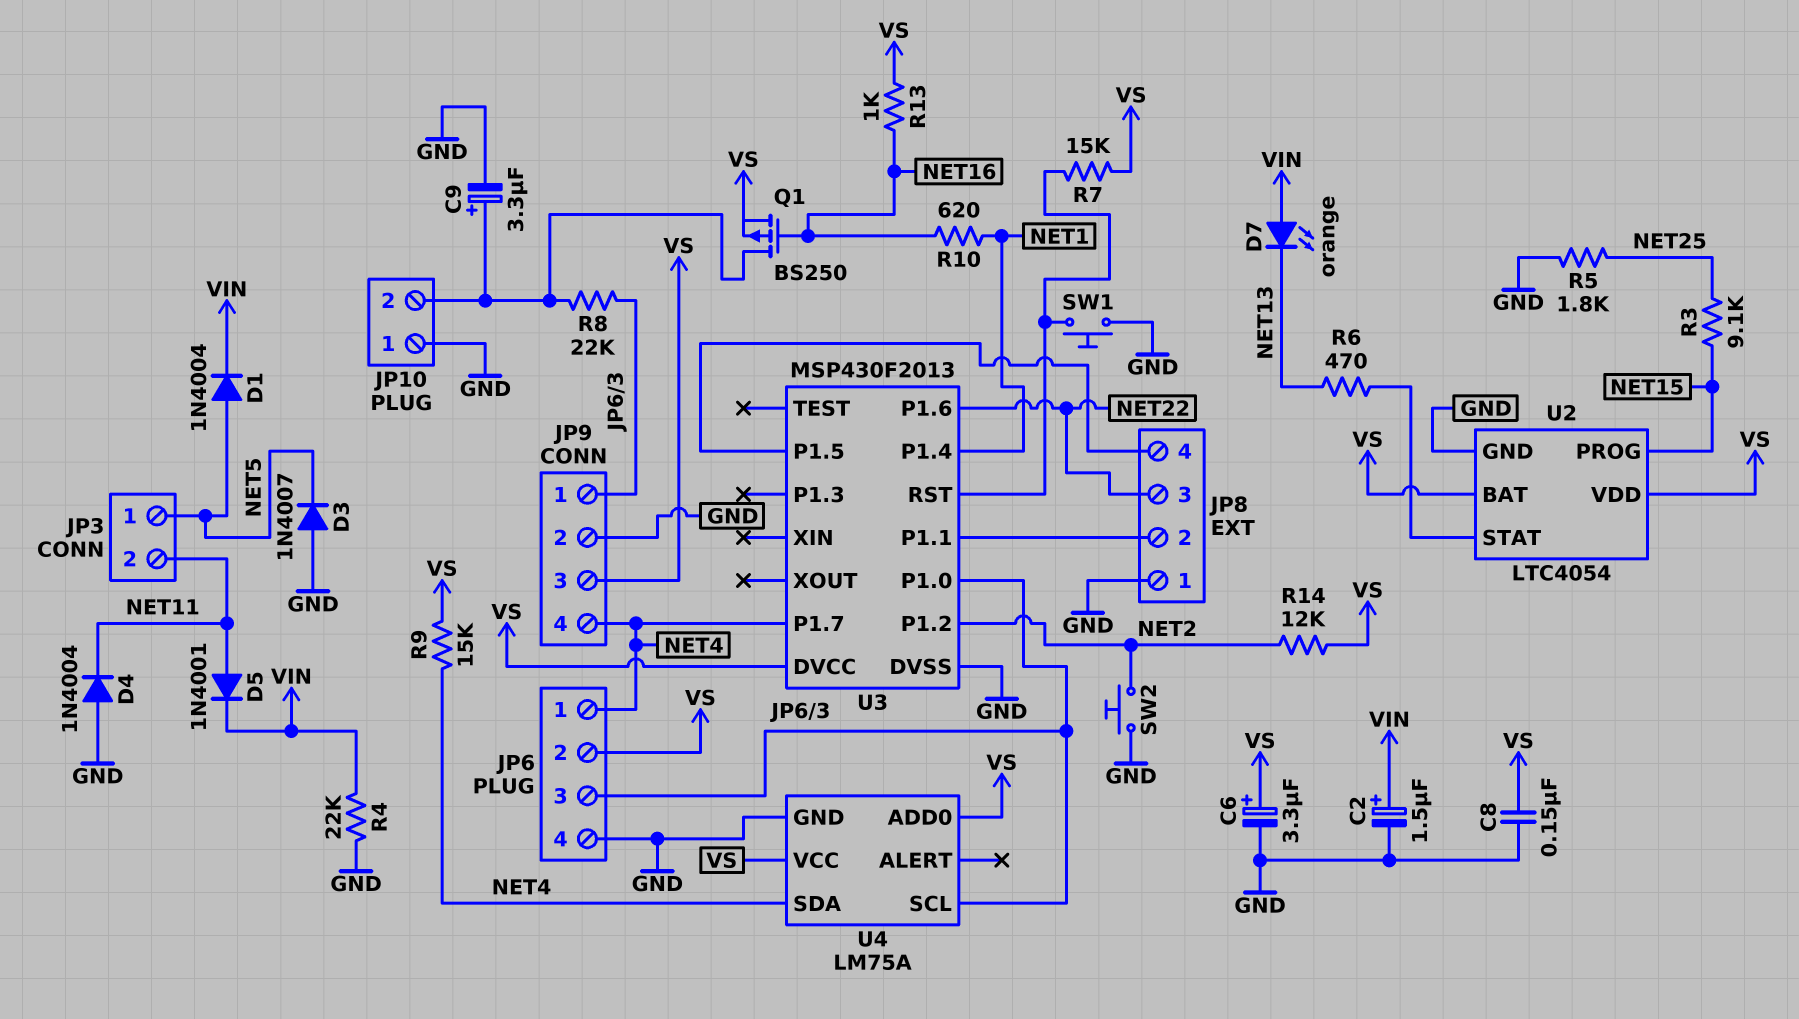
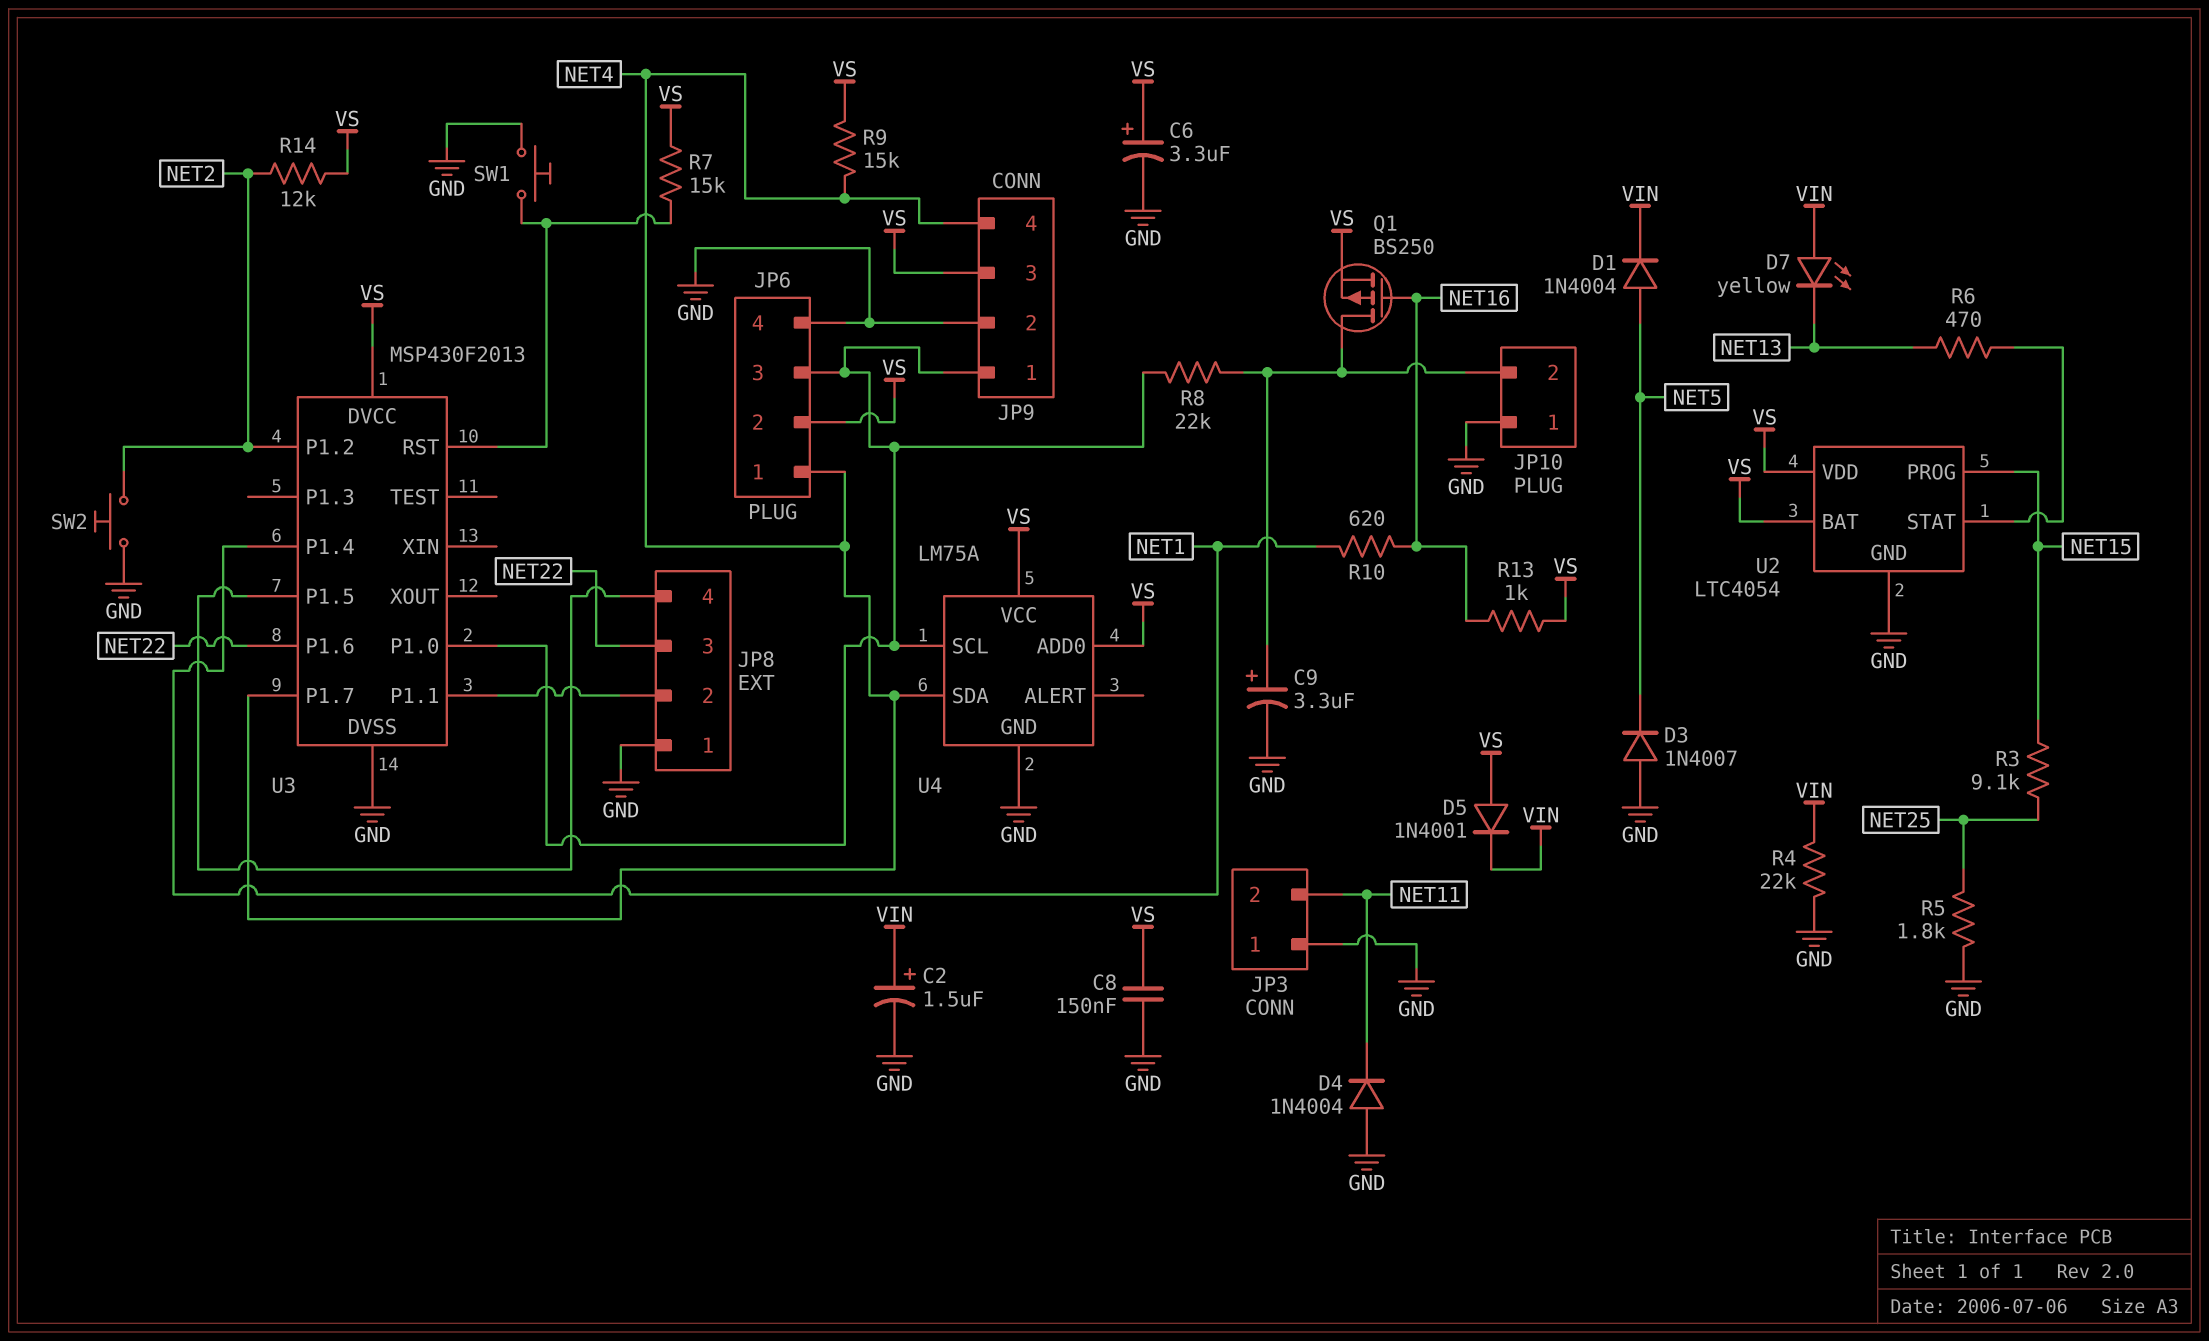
D5: diode 1N4001 (A NET11, K VIN) -> diode 1N4001 (A VS, K VIN)
D7: LED orange (A VIN, K NET13) -> LED yellow (A VIN, K NET13)
JP3 pin 1: NET5 -> GND

